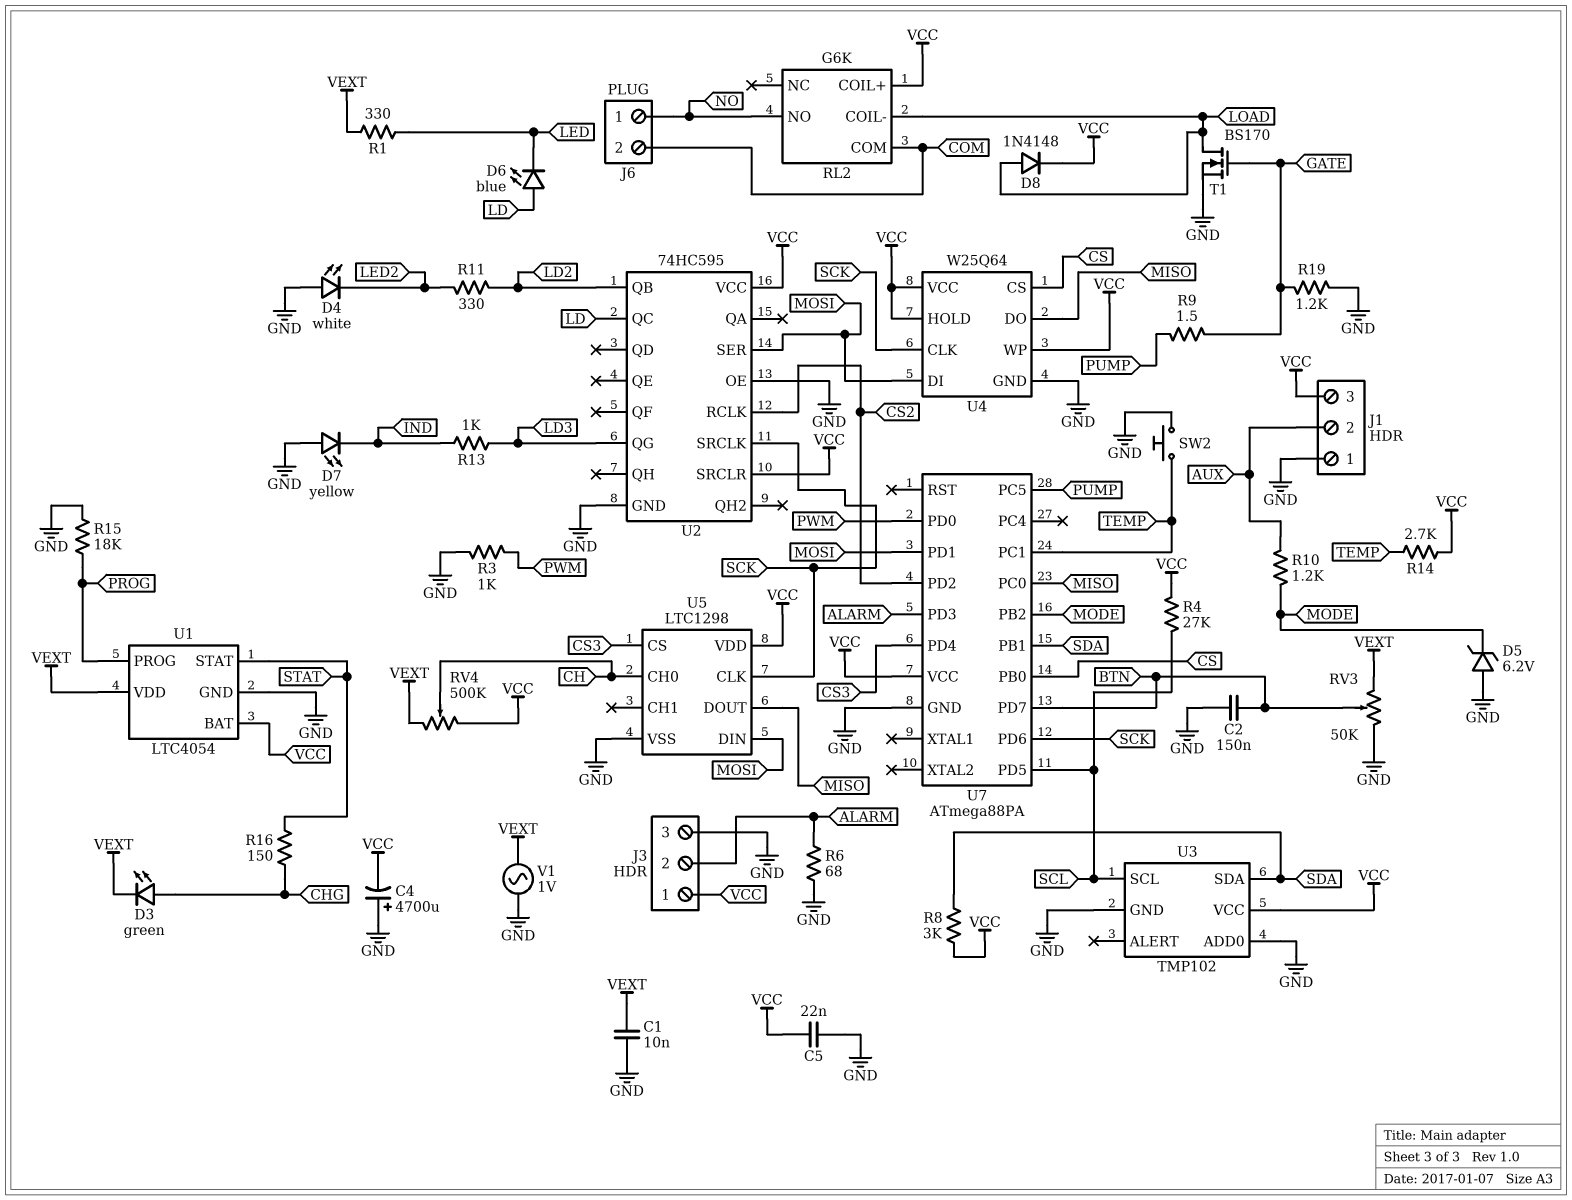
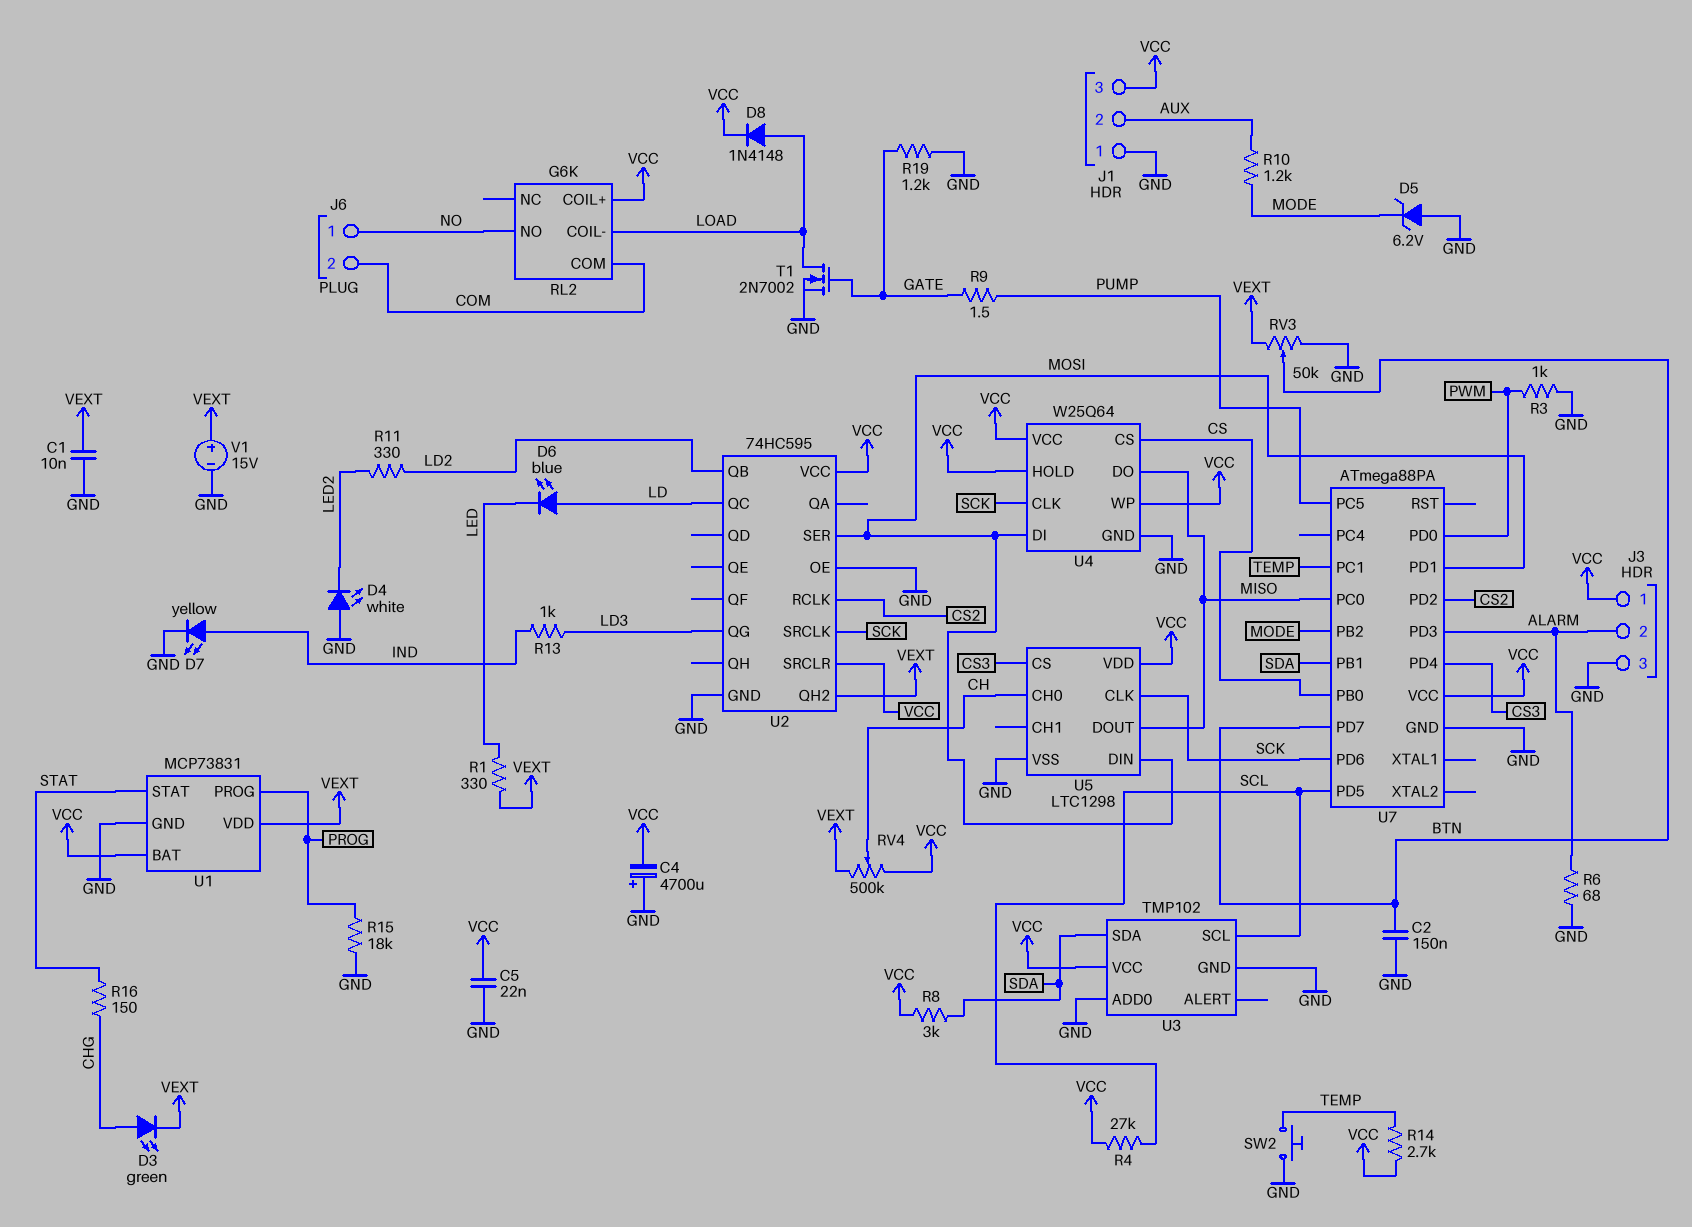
D7: LED yellow (A GND, K IND) -> LED yellow (A IND, K GND)
T1: NMOS BS170 (G GATE, D LOAD, S GND) -> NMOS 2N7002 (G GATE, D LOAD, S GND)
U1: LTC4054 -> MCP73831
U2 pin QH2: none -> VEXT
V1: AC 1V (GND, VEXT) -> 15V (plus VEXT, minus GND)

